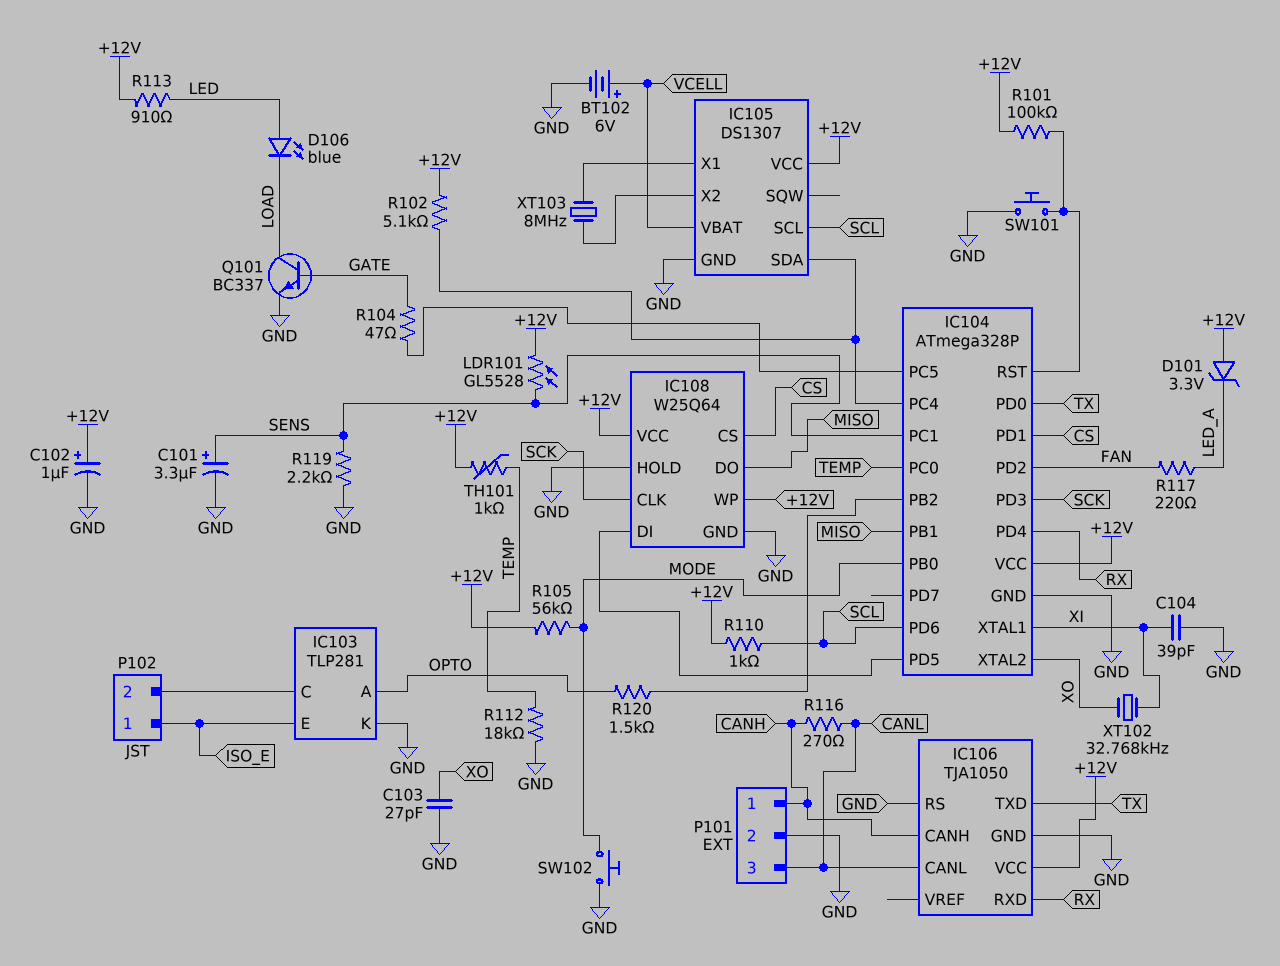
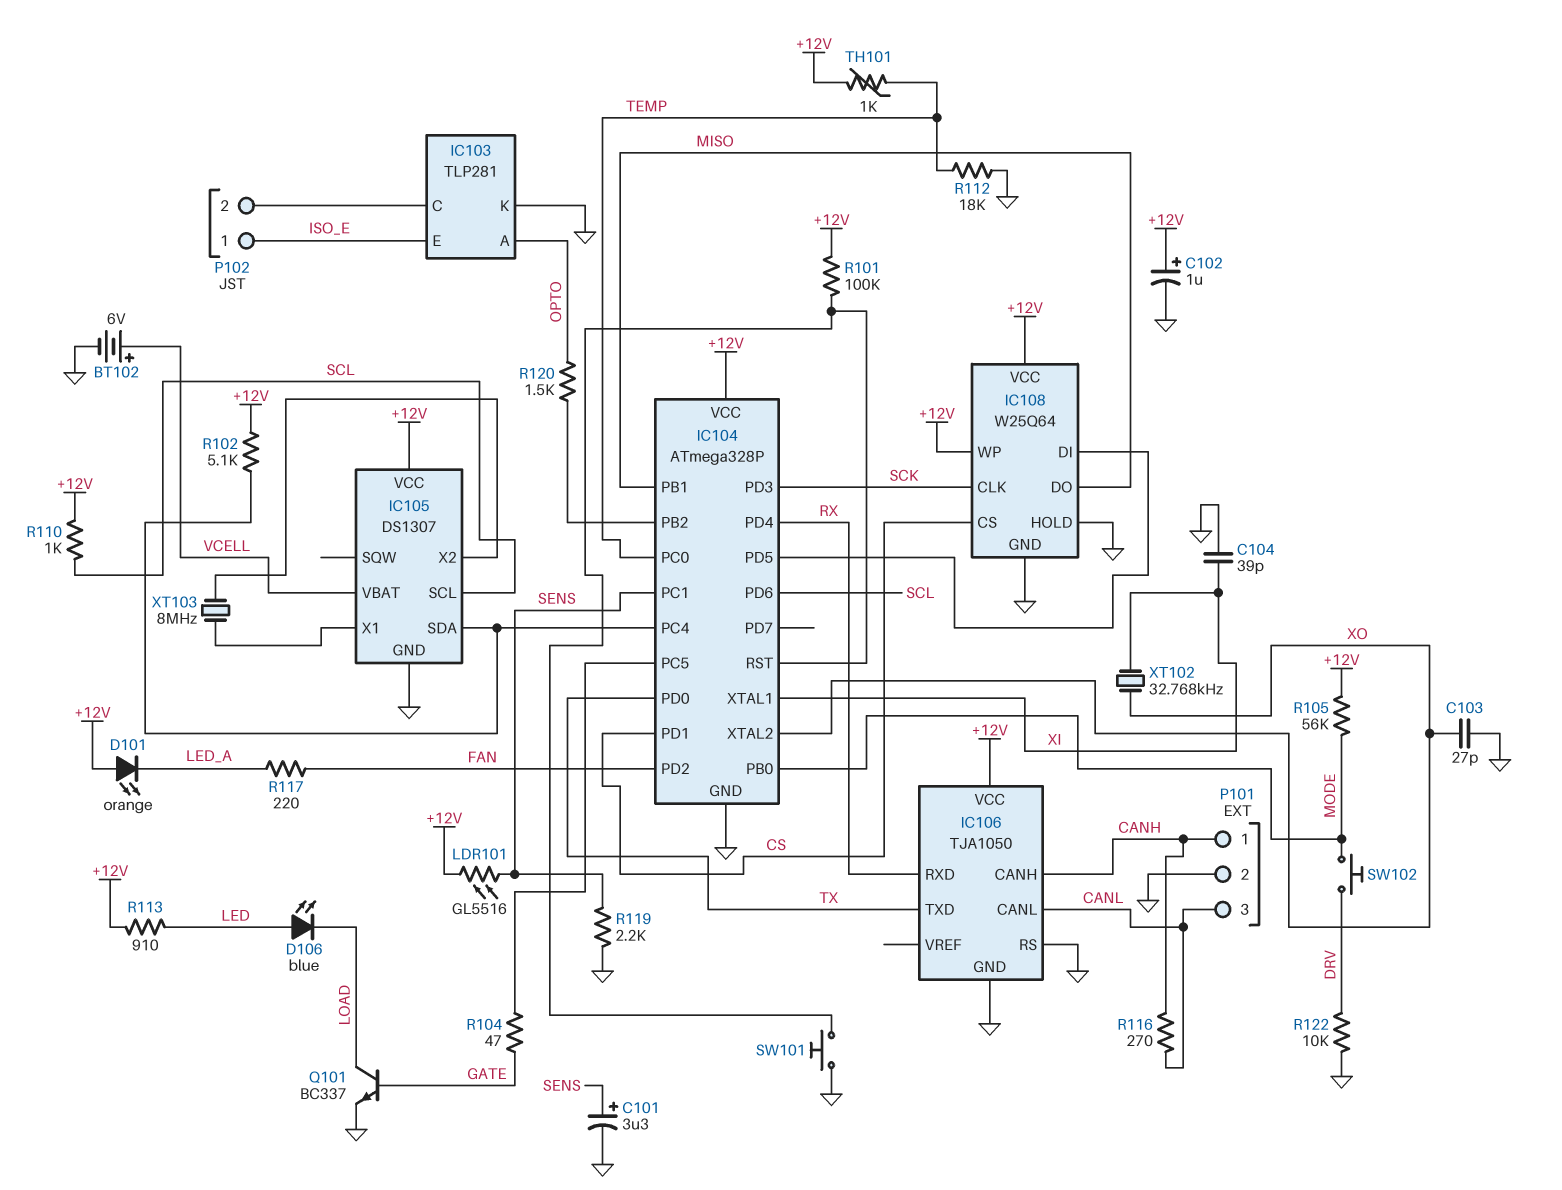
D101: zener 3.3V (A +12V, K LED_A) -> LED orange (A +12V, K LED_A)
LDR101: GL5528 (+12V, SENS) -> GL5516 (+12V, SENS)
R122: none -> 10k (DRV, GND)
SW102: button (GND, MODE) -> button (DRV, MODE)

